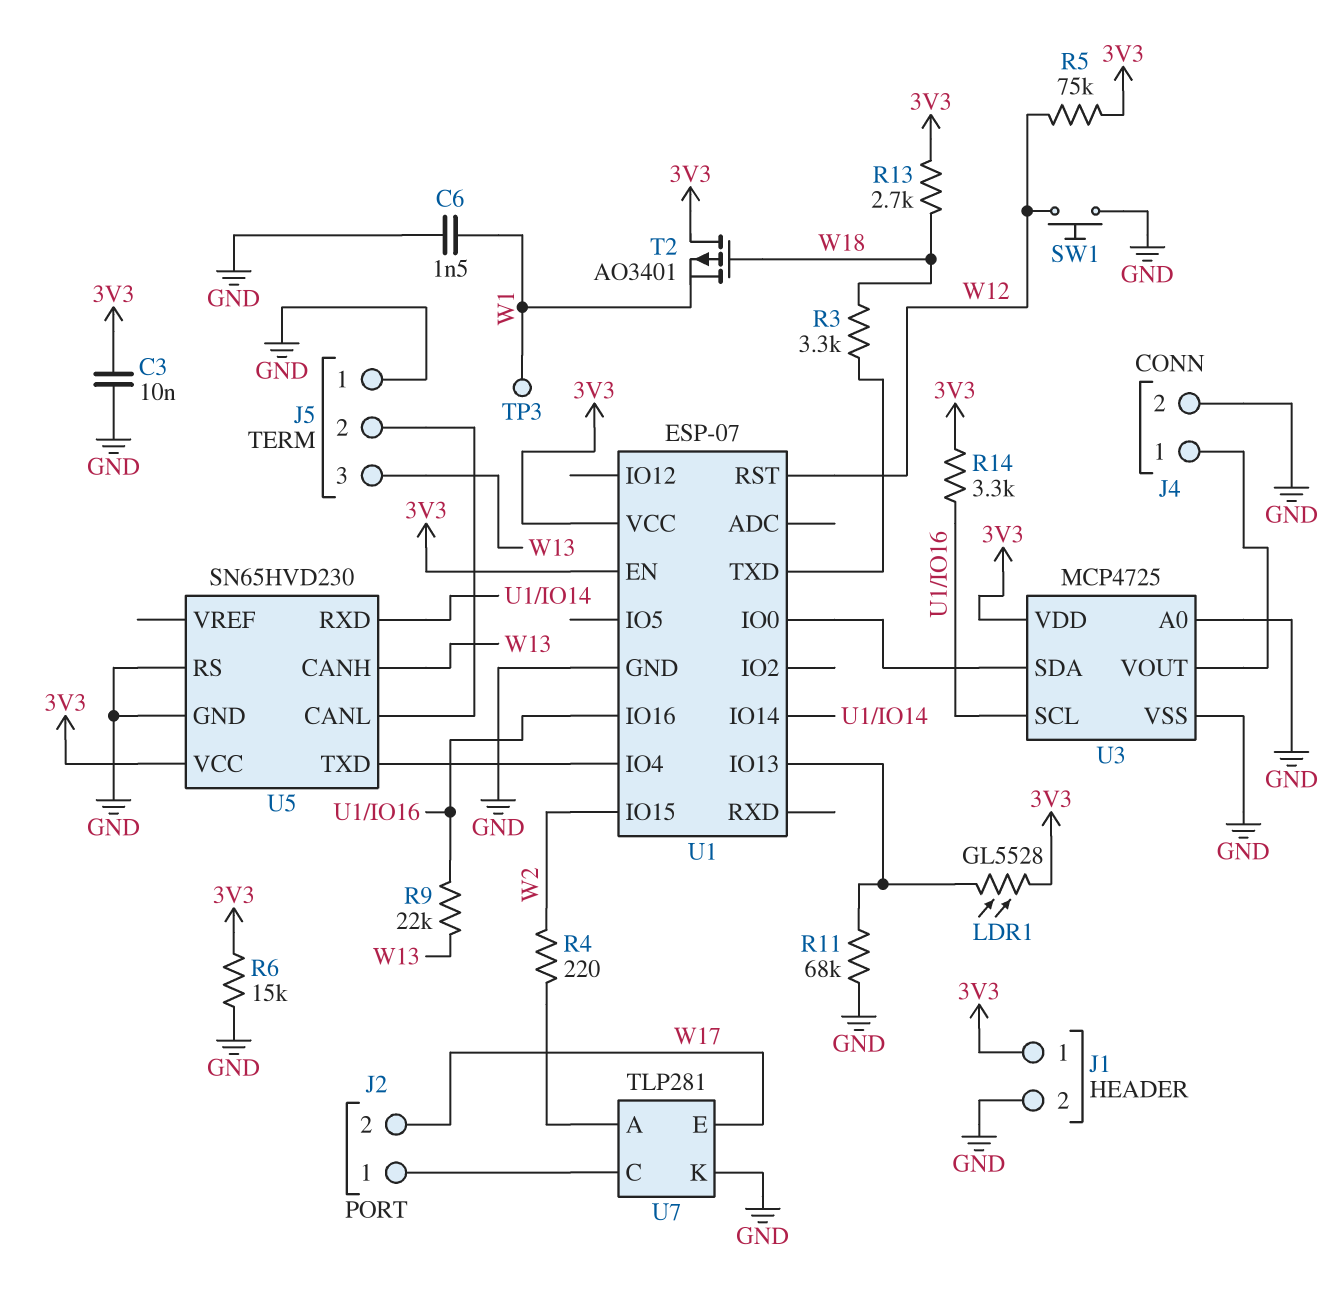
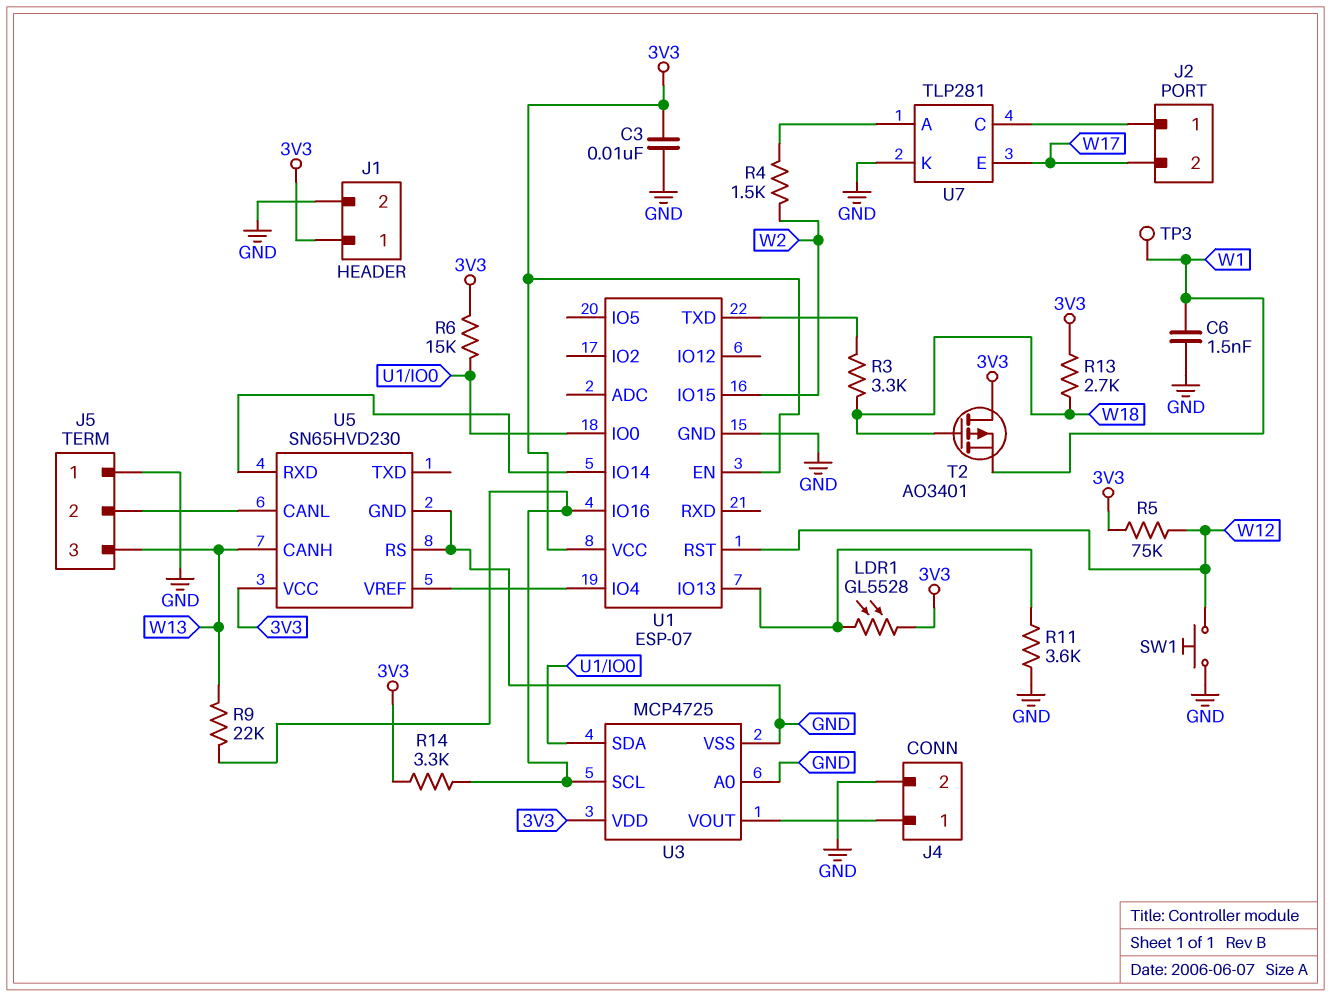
R4: 220 (U7/A, W2) -> 1.5k (U7/A, W2)
R6: 15k (3V3, GND) -> 15k (3V3, U1/IO0)
R11: 68k (GND, U1/IO13) -> 3.6k (GND, U1/IO13)
U5 pin TXD: U1/IO4 -> none
U5 pin VREF: none -> U1/IO4

